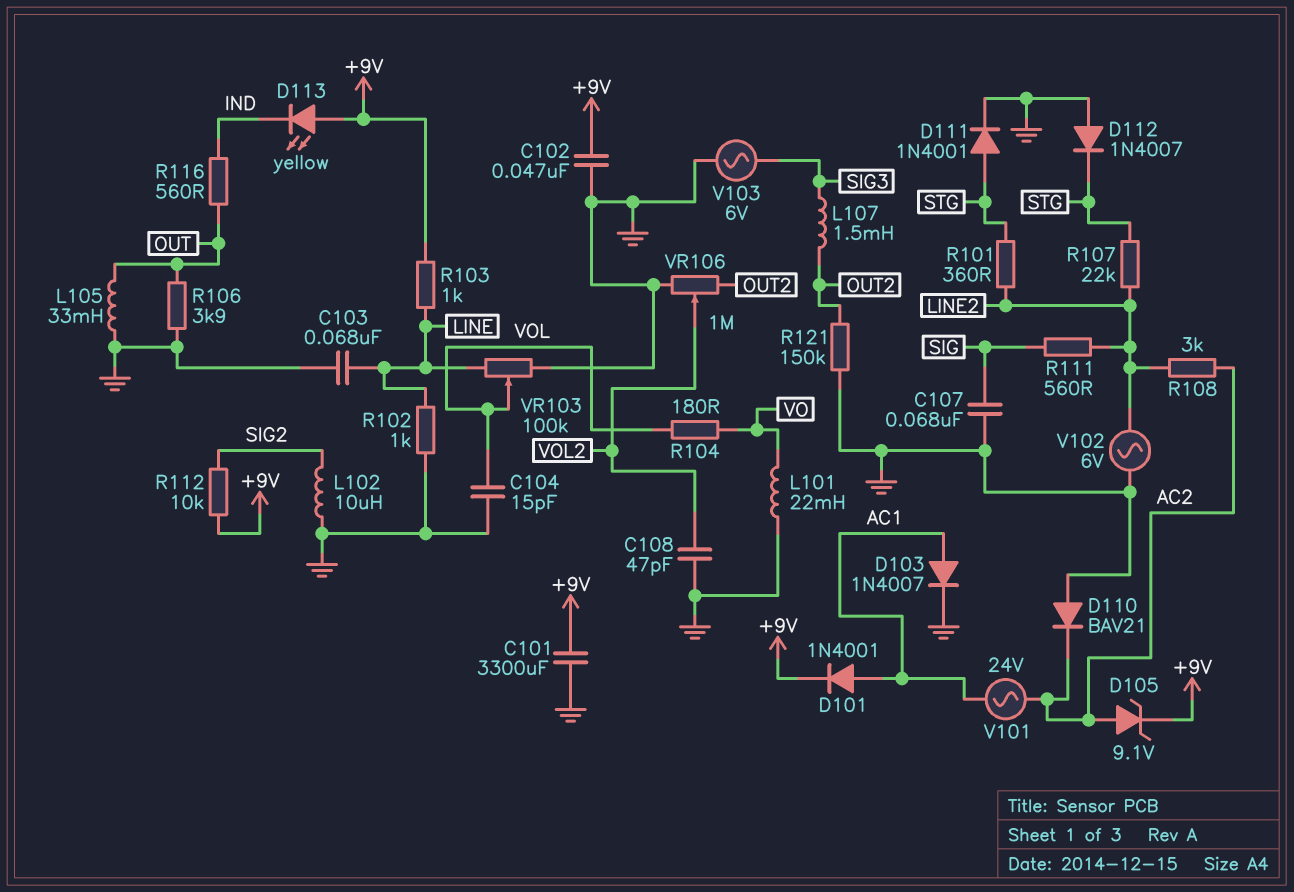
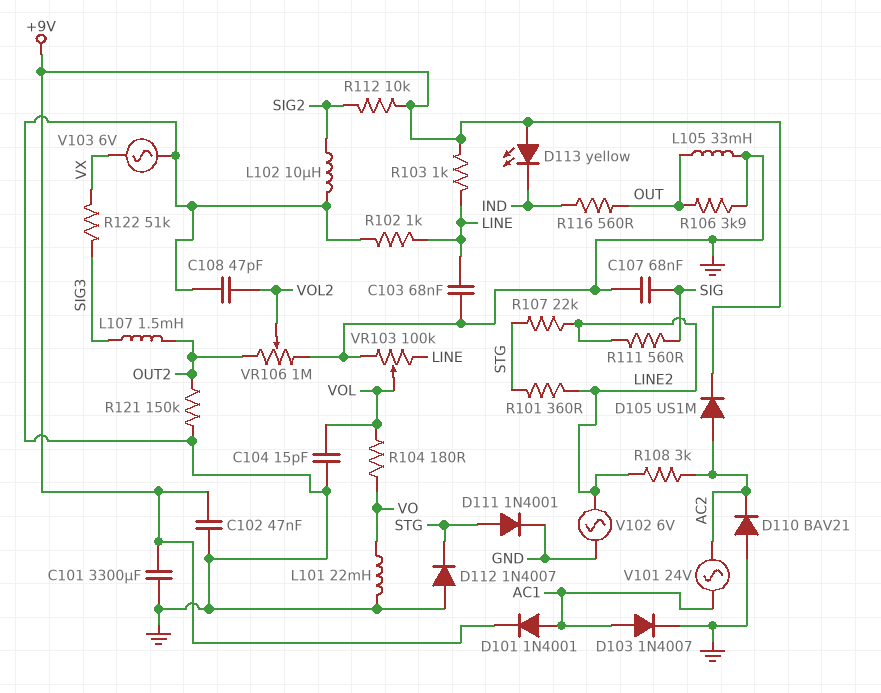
D105: zener 9.1V (A AC2, K +9V) -> diode US1M (A AC2, K +9V)
R122: none -> 51k (SIG3, VX)
V103: AC 6V (GND, SIG3) -> AC 6V (GND, VX)

